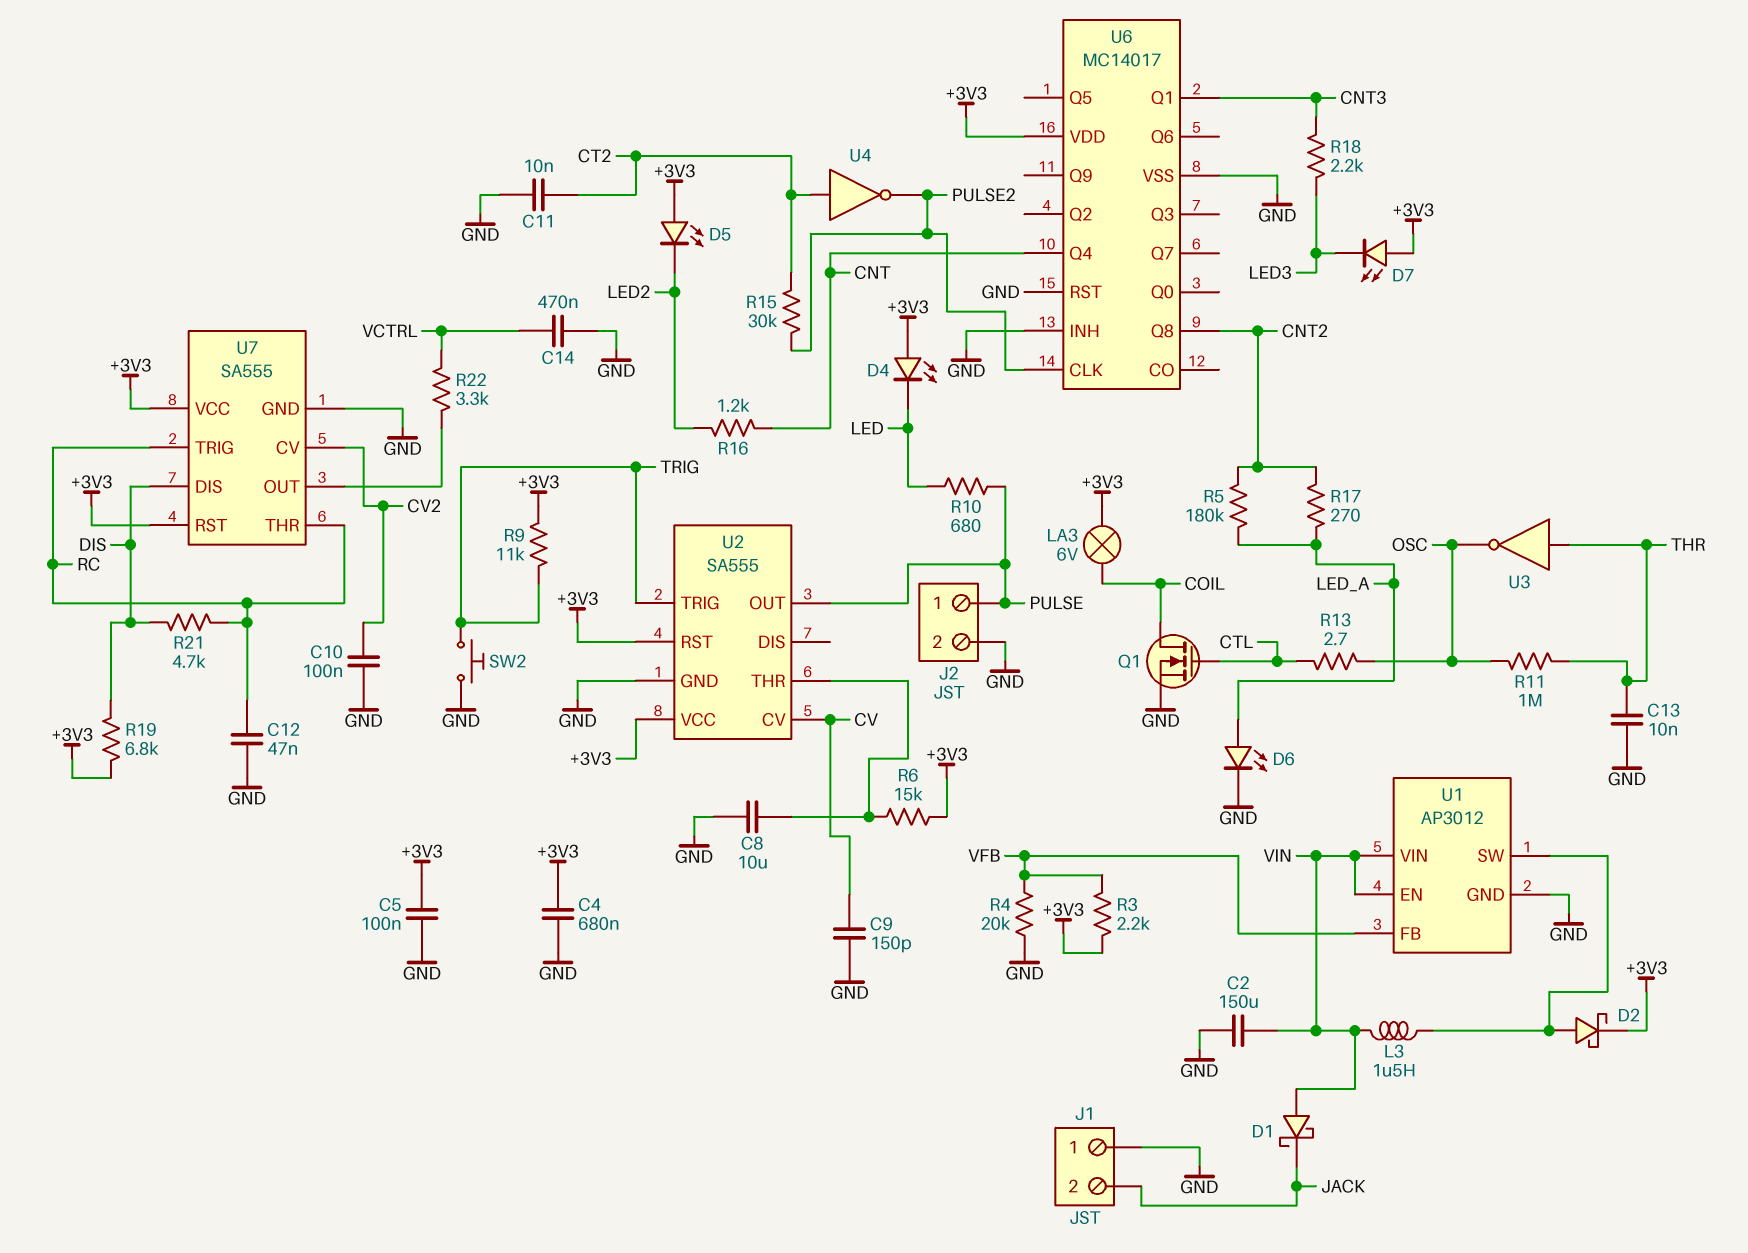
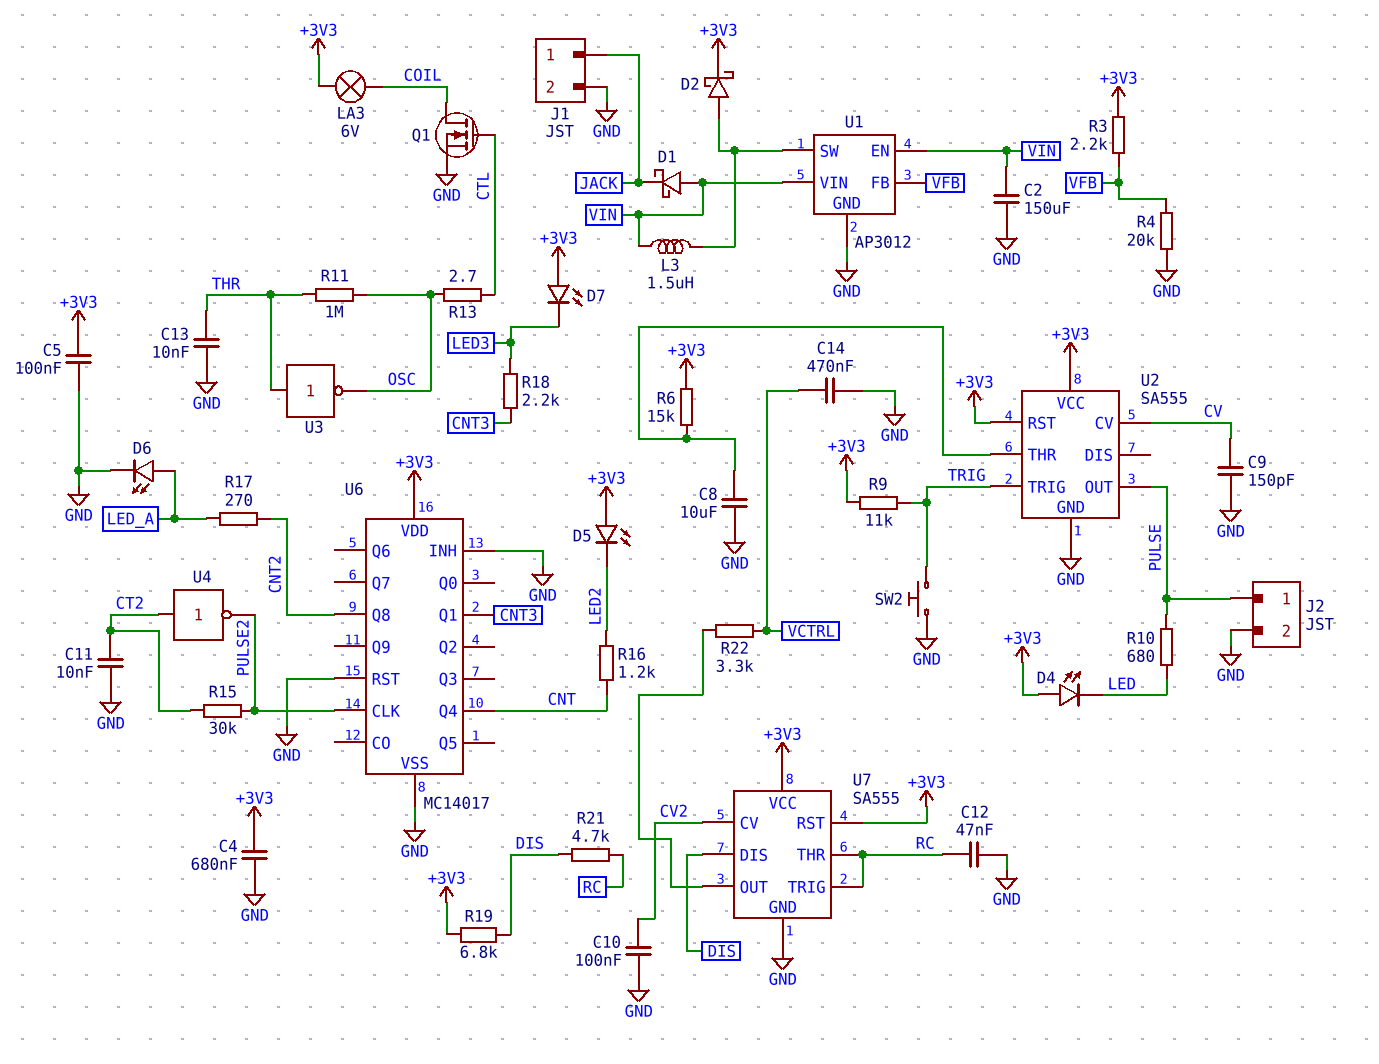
J1 pin 1: GND -> JACK
J1 pin 2: JACK -> GND
R5: 180k (CNT2, LED_A) -> none

